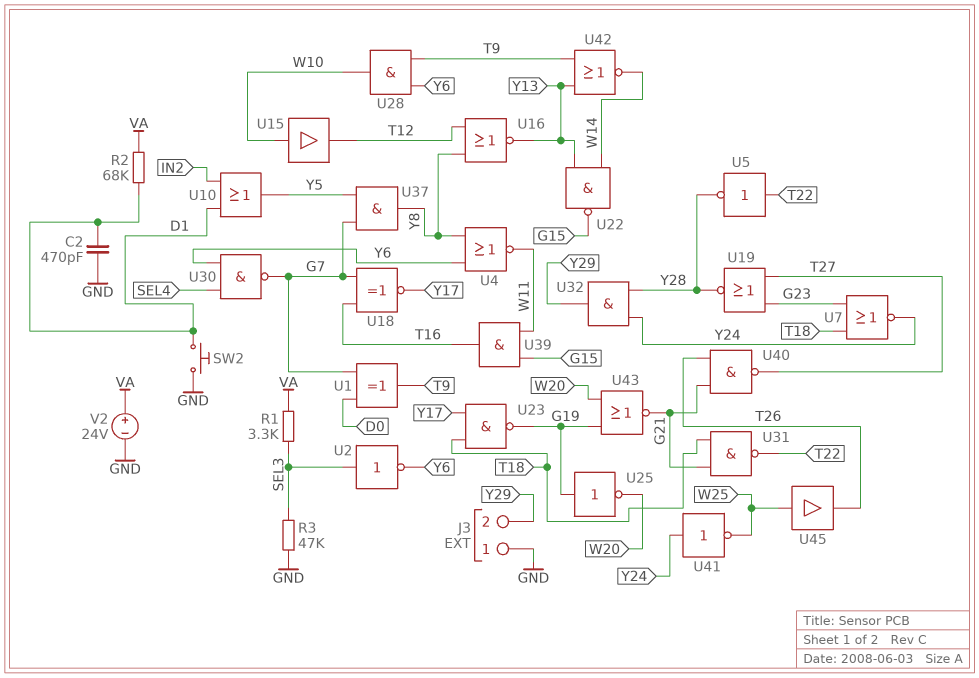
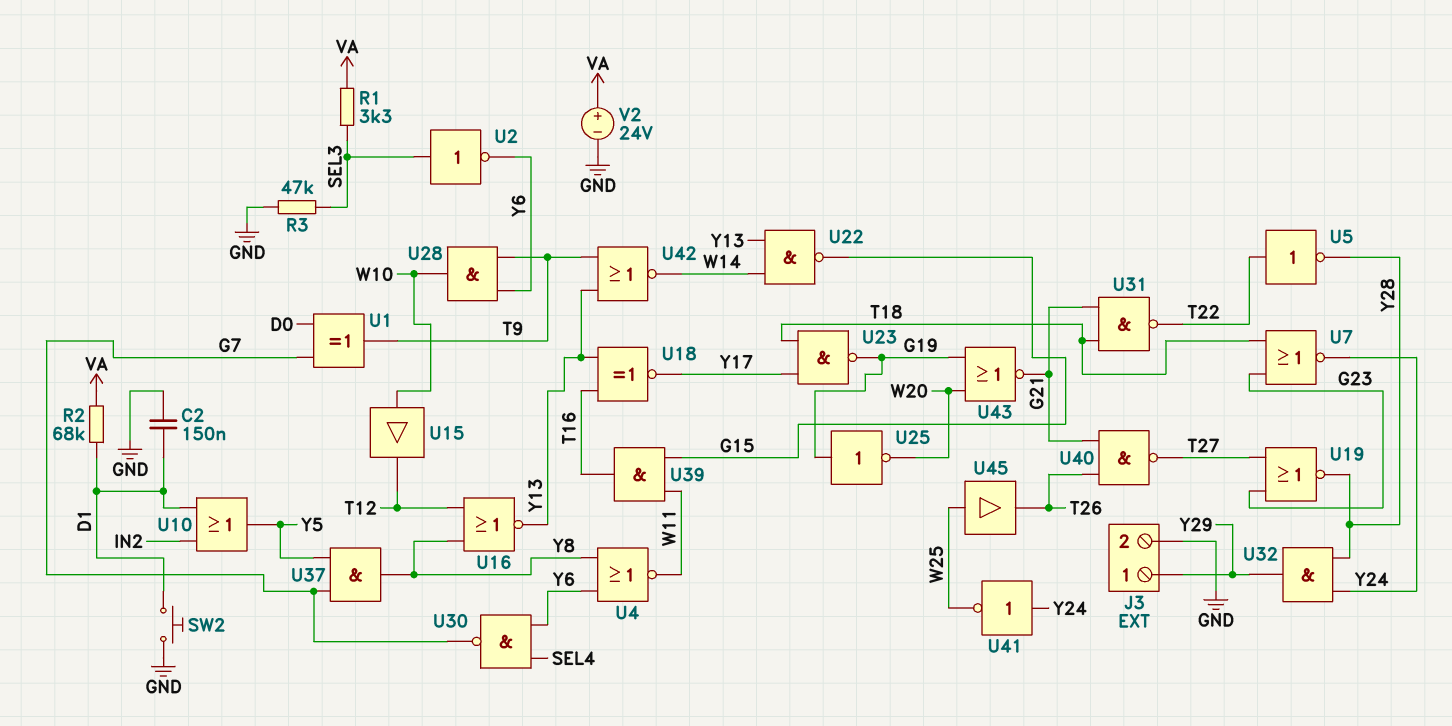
C2: 470pF (D1, GND) -> 150nF (D1, GND)
J3 pin 1: GND -> Y29
J3 pin 2: Y29 -> GND
U18: XNOR (in G7, in T16, out Y17) -> XNOR (in T16, in Y13, out Y17)

